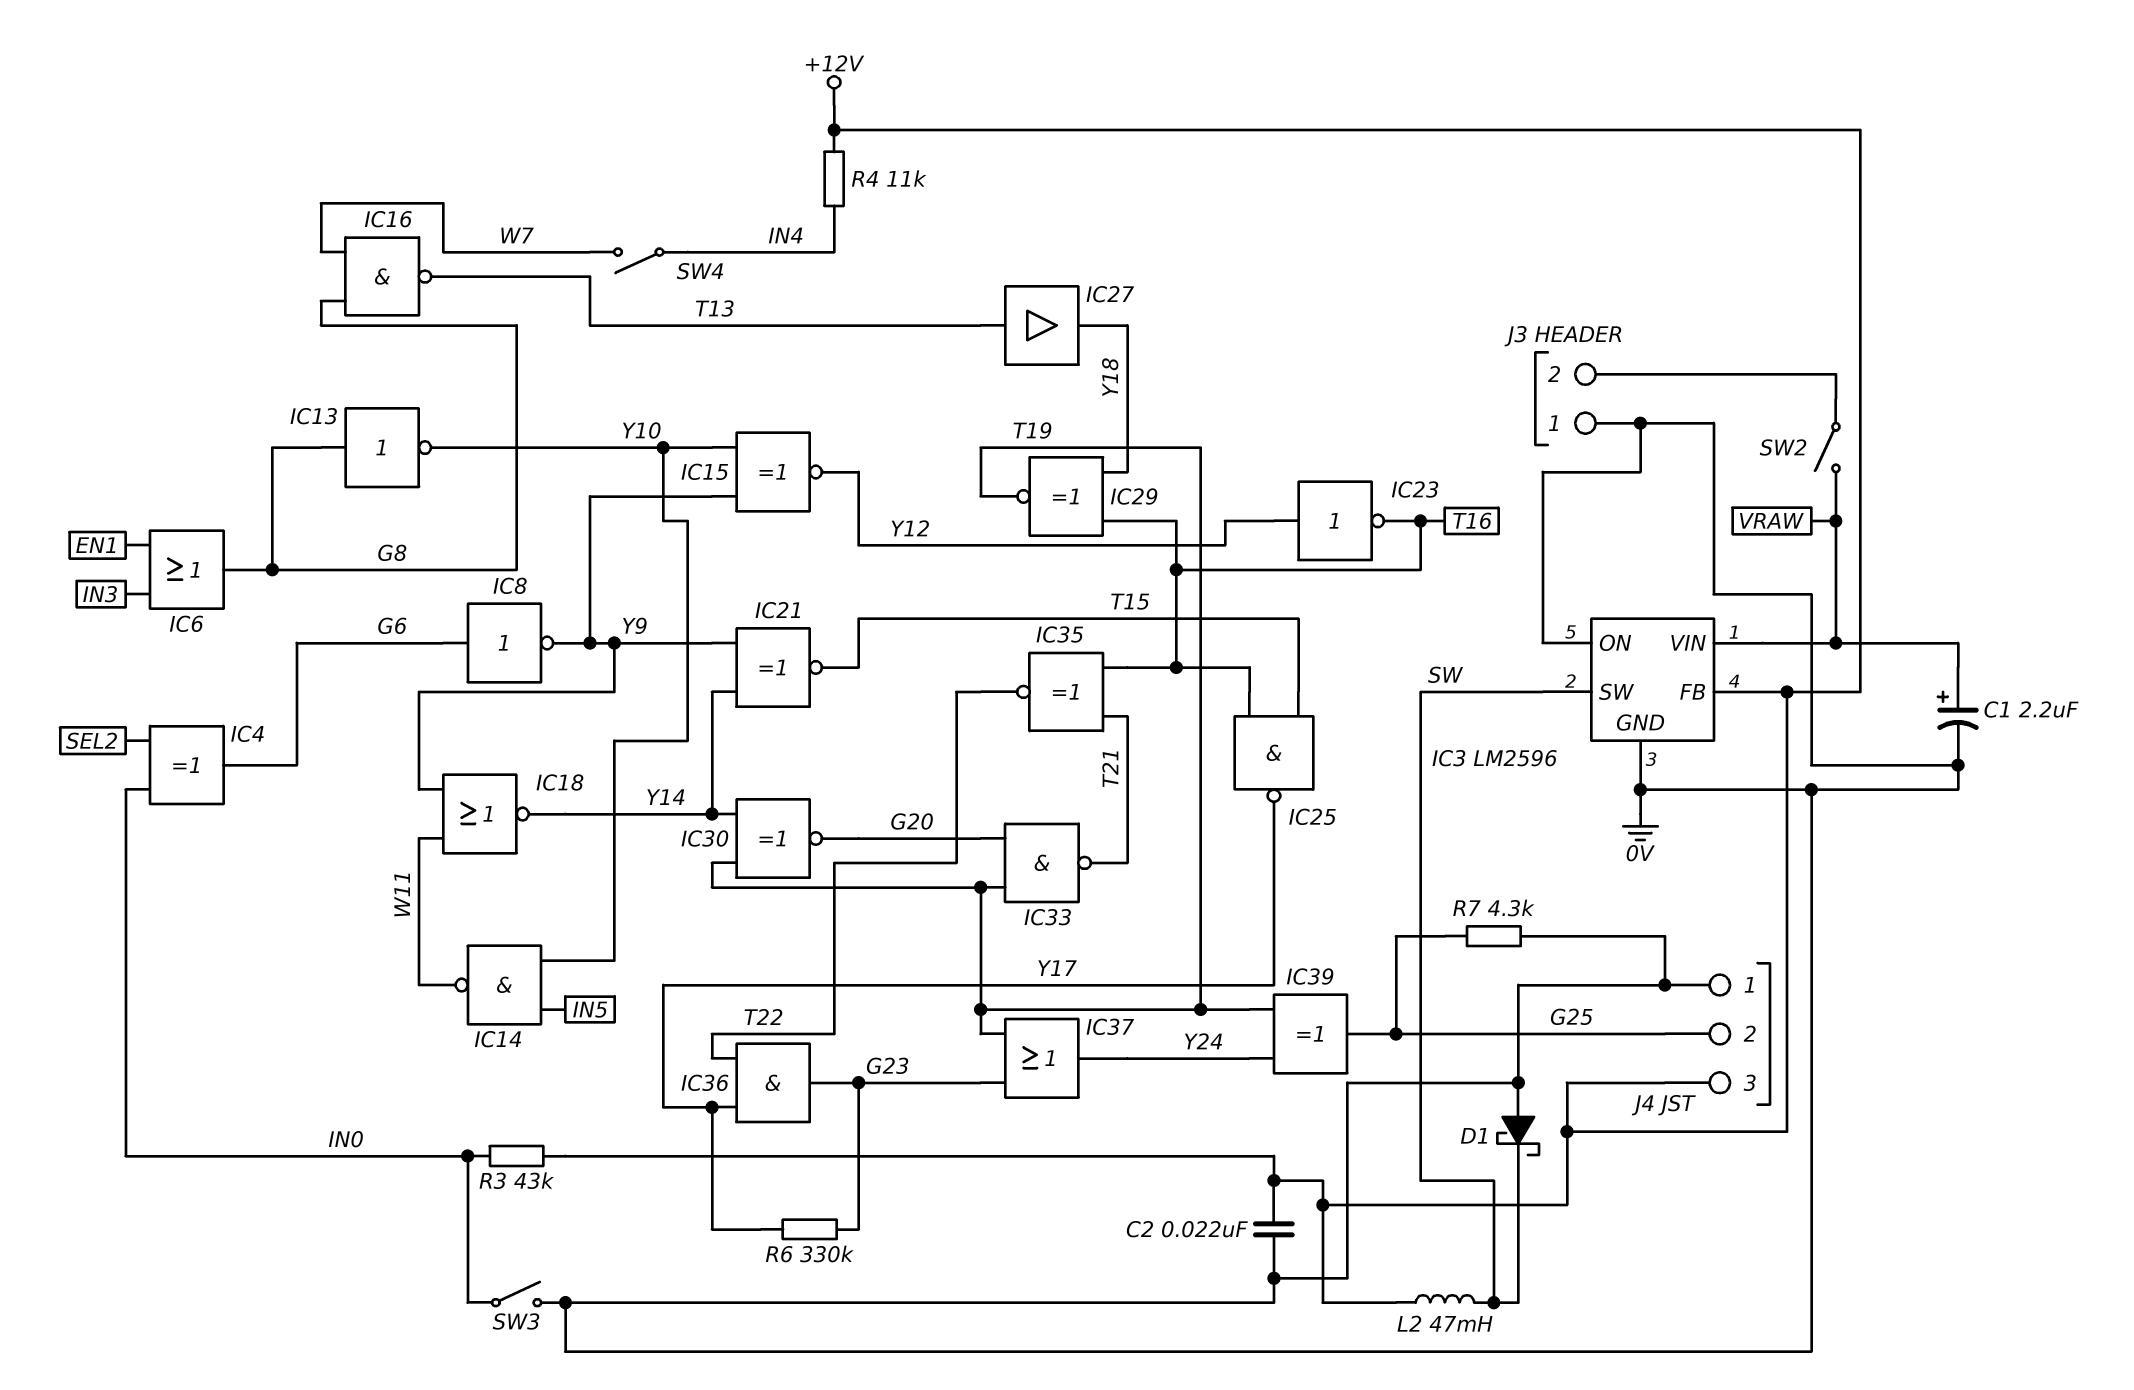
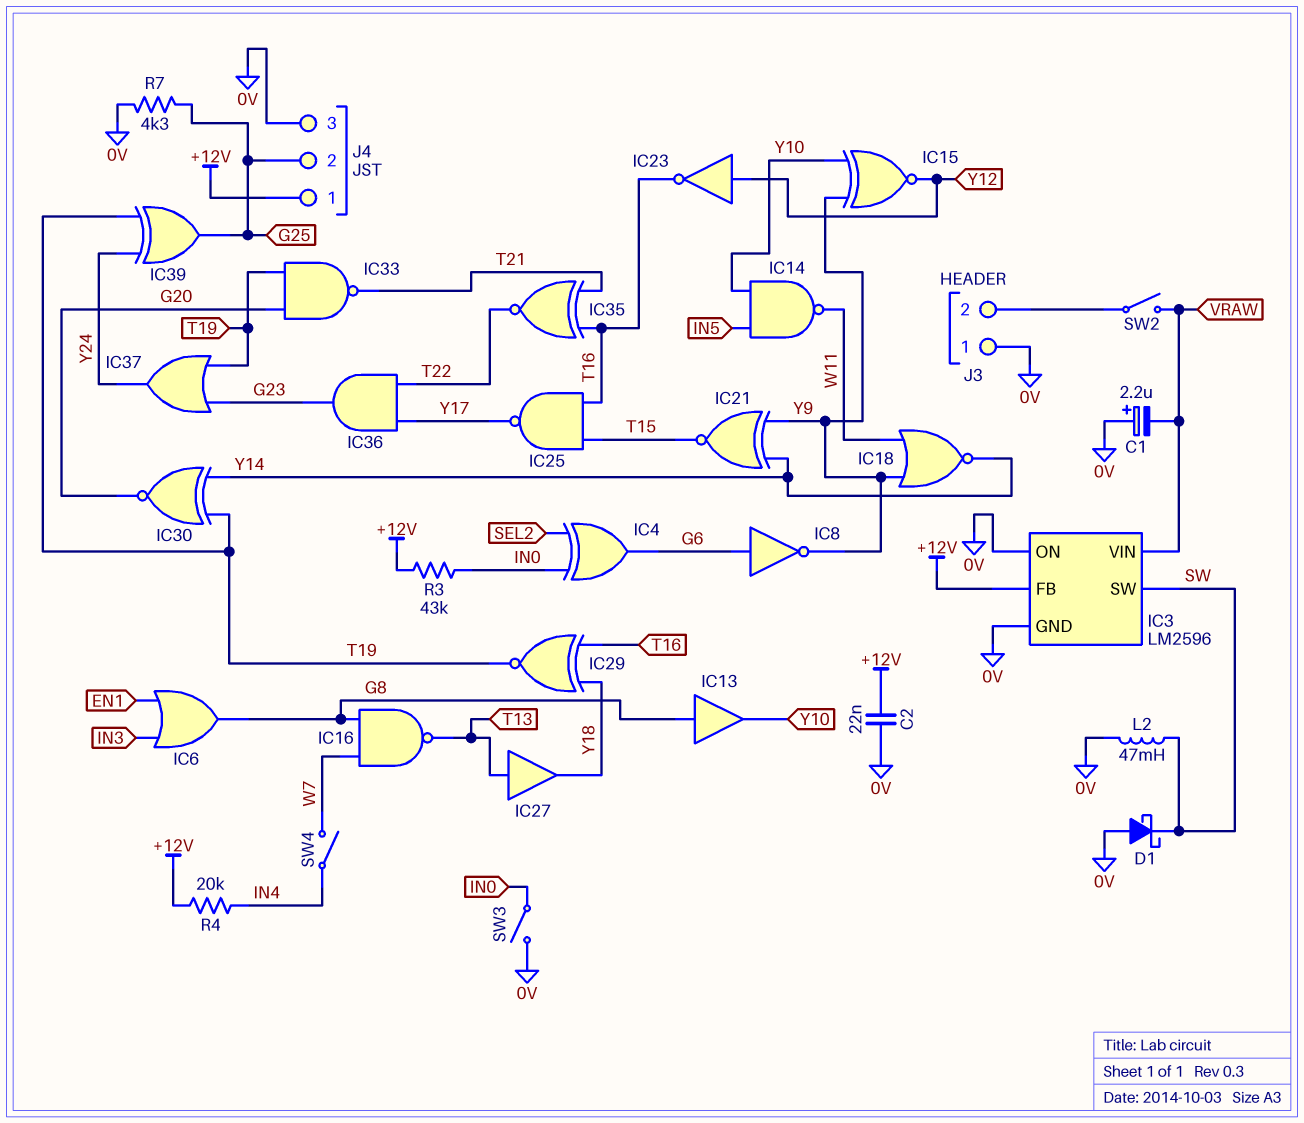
C1: 2.2uF (plus VRAW, minus 0V) -> 2.2uF (plus 0V, minus VRAW)
IC13: NOT (in G8, out Y10) -> buffer (in G8, out Y10)
J4 pin 1: 0V -> +12V
J4 pin 3: +12V -> 0V
L2: 47mH (+12V, SW) -> 47mH (0V, SW)
R4: 11k (+12V, IN4) -> 20k (+12V, IN4)
R6: 330k (G23, Y17) -> none

